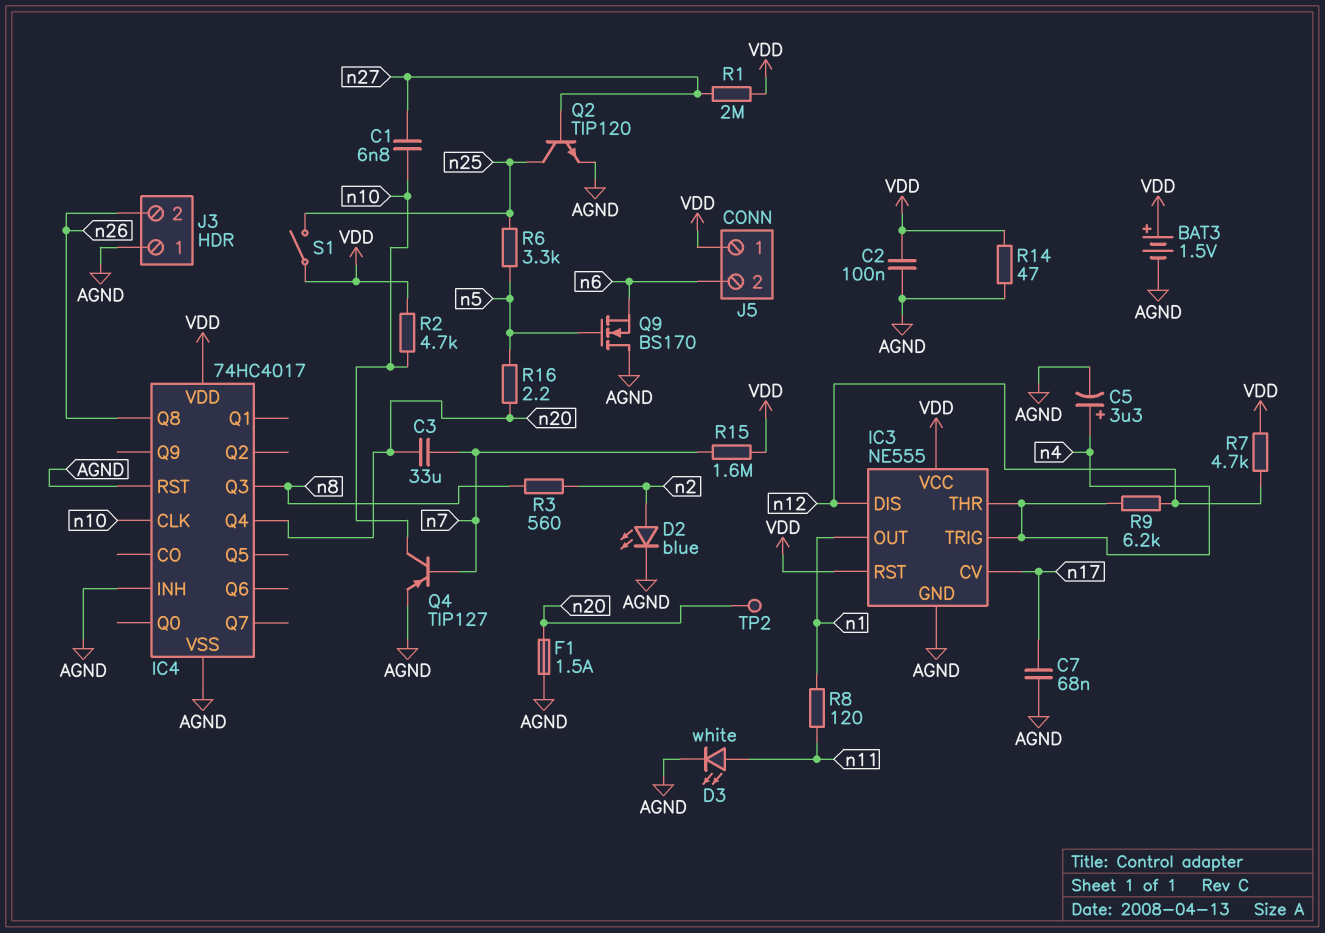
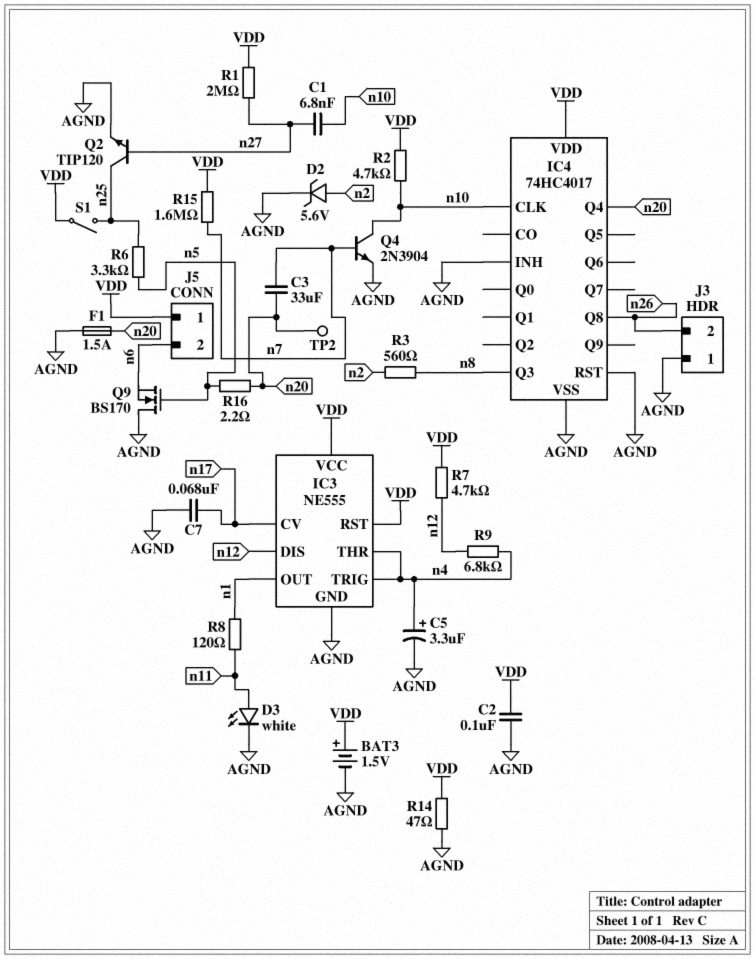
D2: LED blue (A n2, K AGND) -> zener 5.6V (A n2, K AGND)
Q4: PNP TIP127 (B n7, C n10, E AGND) -> NPN 2N3904 (B n7, C n10, E AGND)
R9: 6.2k (n4, n12) -> 6.8k (n4, n12)

